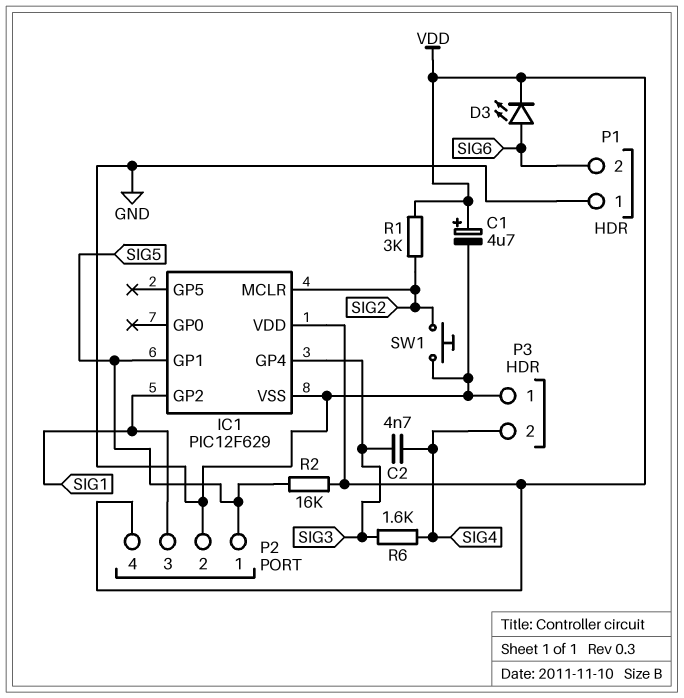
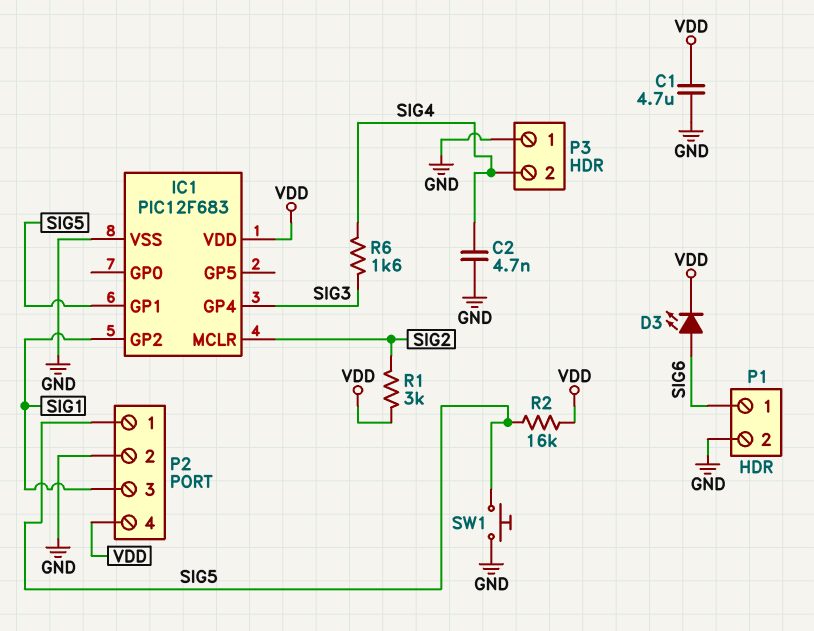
C1: 4.7uF (plus VDD, minus GND) -> 4.7uF (GND, VDD)
C2: 4.7nF (SIG3, SIG4) -> 4.7nF (GND, SIG4)
IC1: PIC12F629 -> PIC12F683
P1 pin 1: GND -> SIG6
P1 pin 2: SIG6 -> GND
SW1: button (GND, SIG2) -> button (GND, SIG5)

